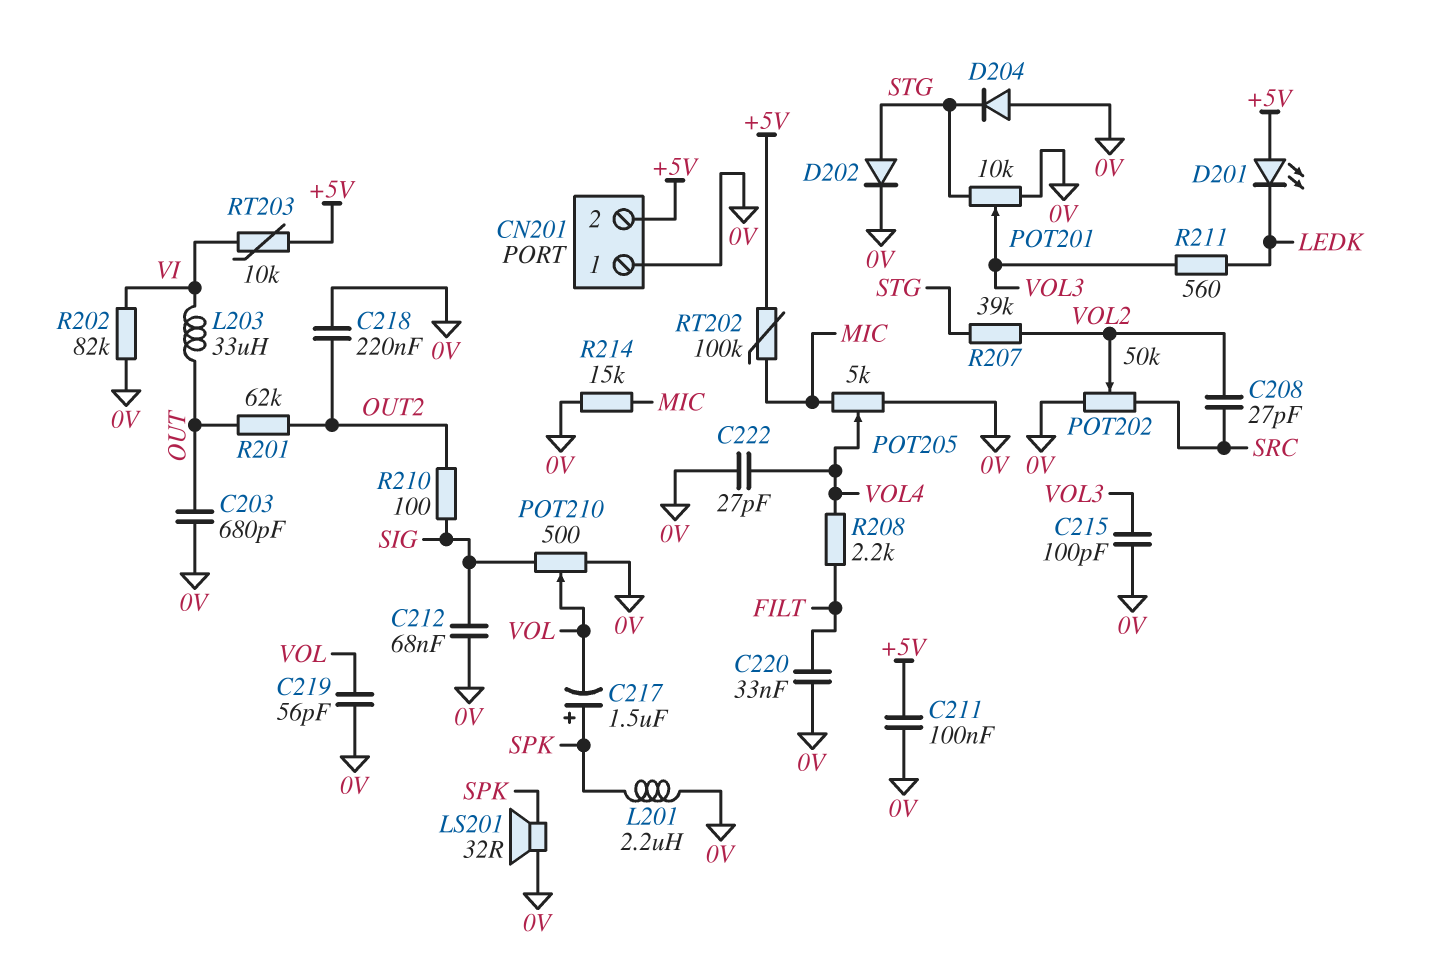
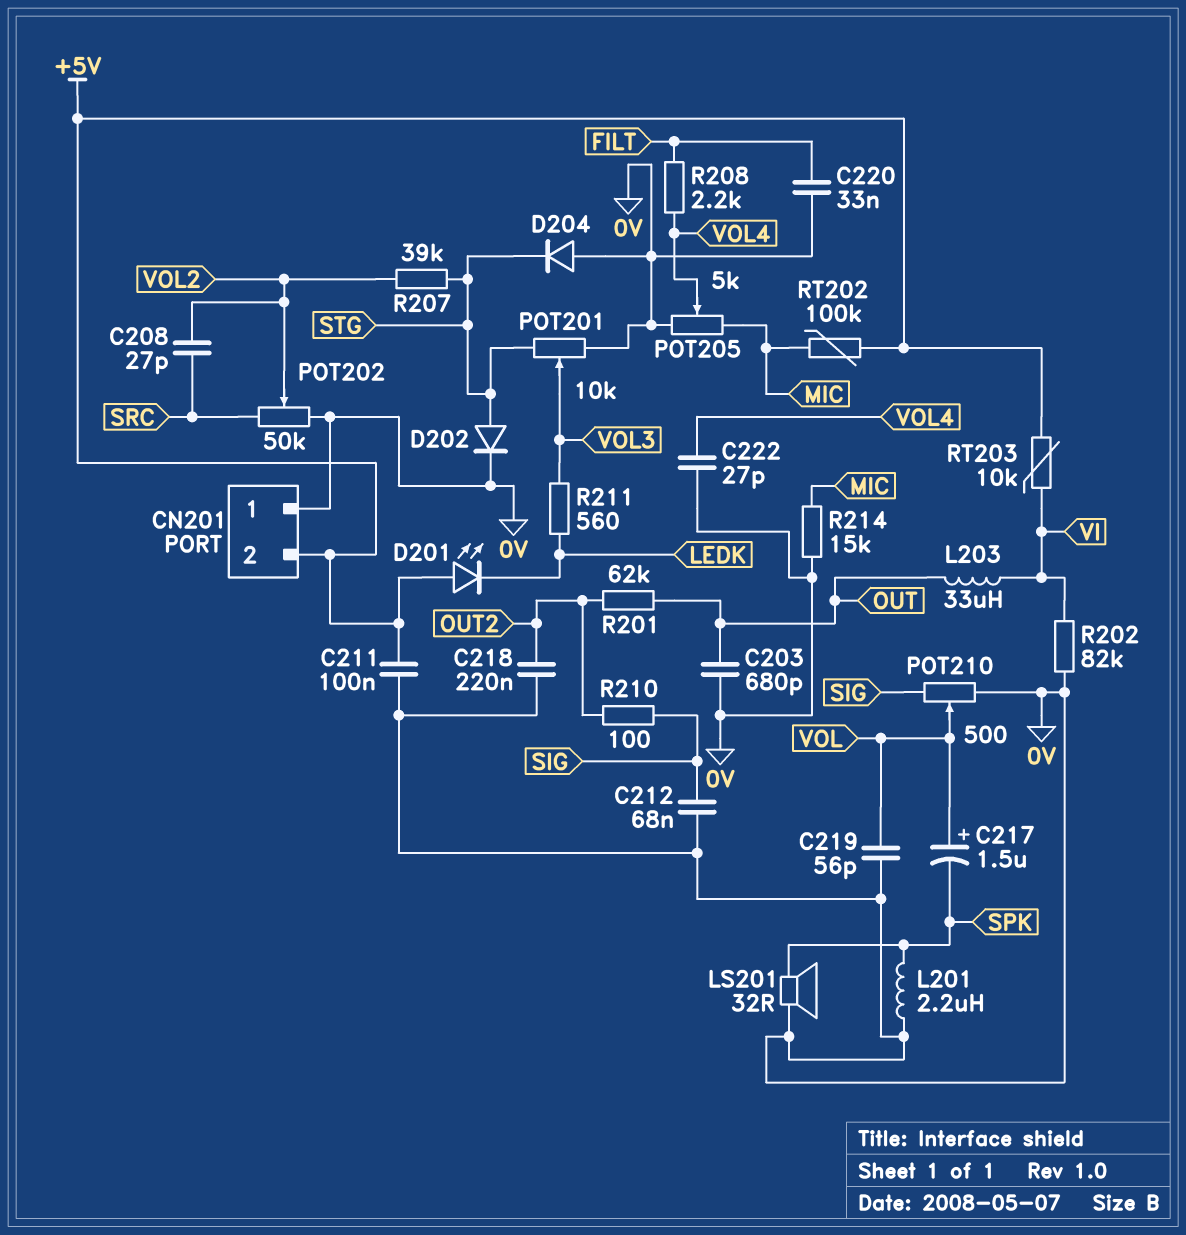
C215: 100pF (0V, VOL3) -> none
C217: 1.5uF (plus SPK, minus VOL) -> 1.5uF (plus VOL, minus SPK)

